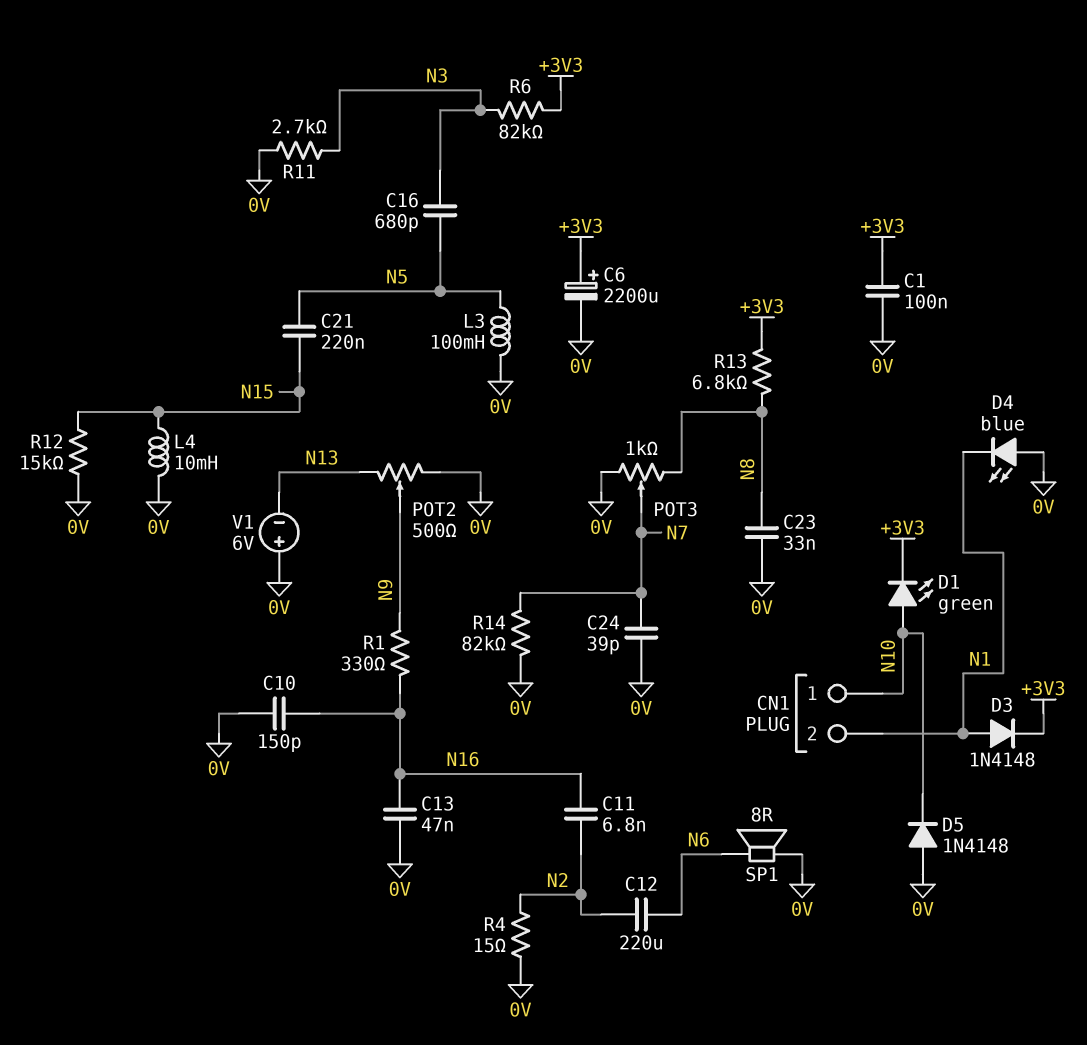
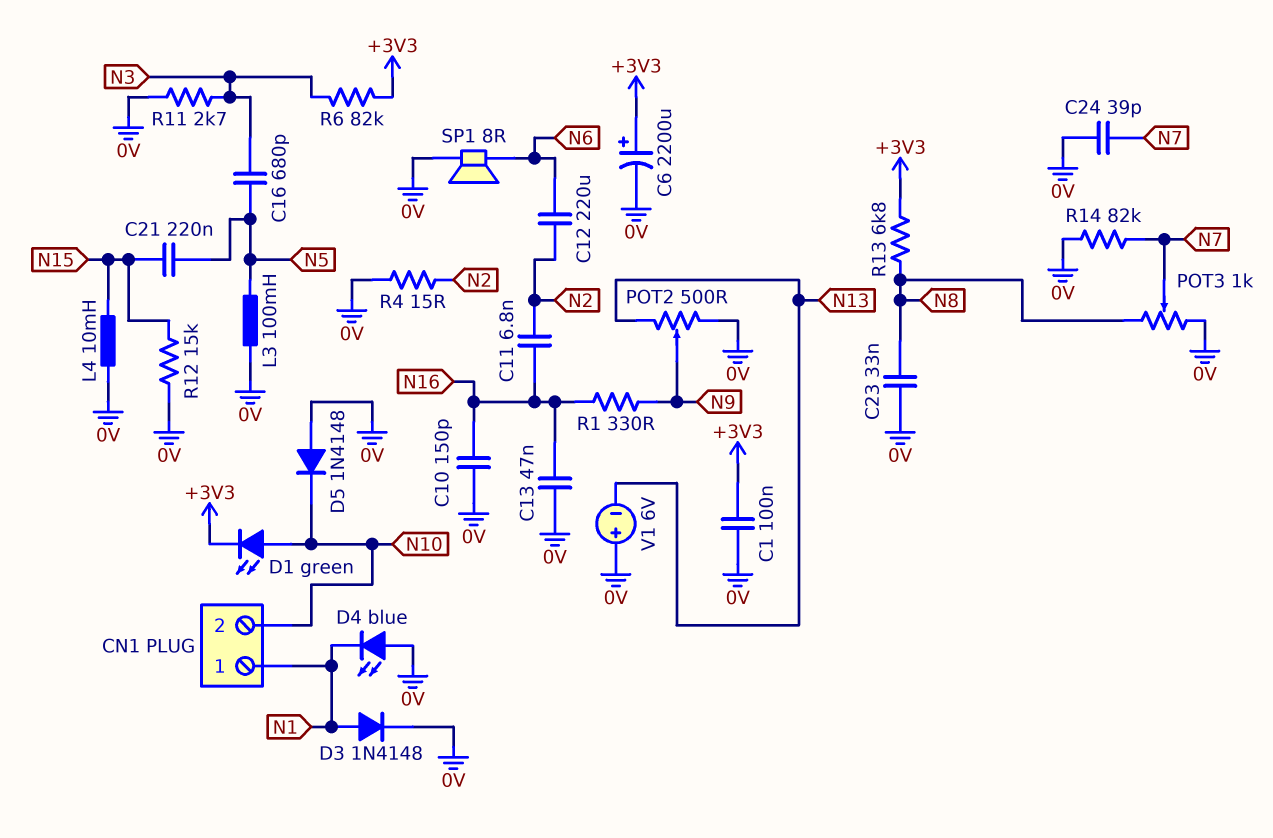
CN1 pin 1: N10 -> N1
CN1 pin 2: N1 -> N10
D3: diode 1N4148 (A N1, K +3V3) -> diode 1N4148 (A N1, K 0V)

